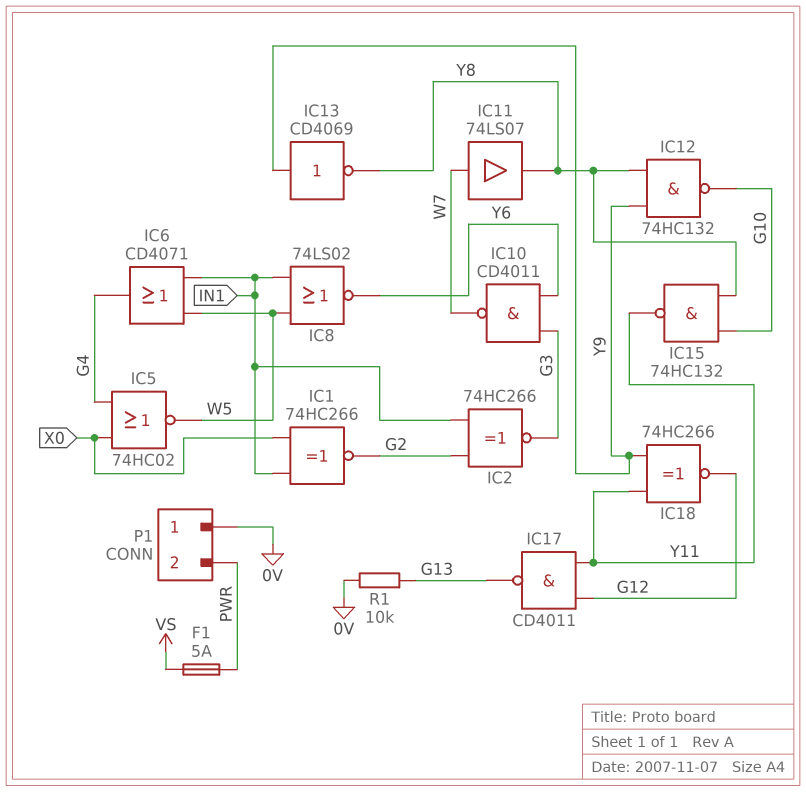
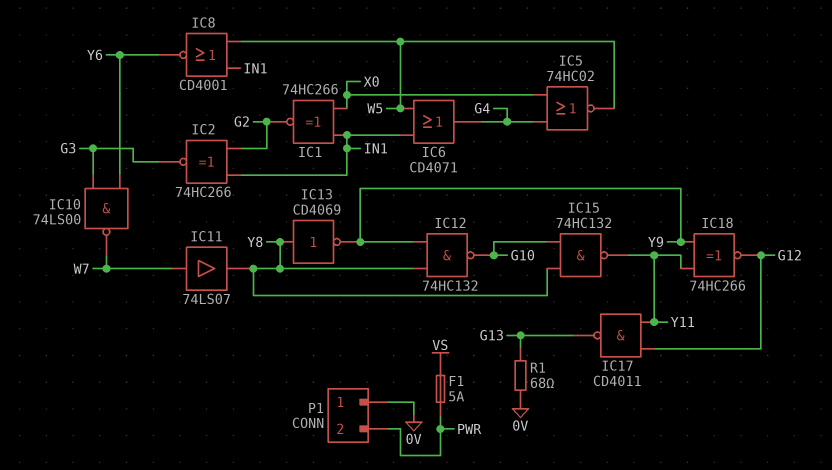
IC8: NOR 74LS02 (in IN1, in W5, out Y6) -> NOR CD4001 (in IN1, in W5, out Y6)
IC10: NAND CD4011 (in G3, in Y6, out W7) -> NAND 74LS00 (in G3, in Y6, out W7)
IC13: NOT CD4069 (in Y9, out Y8) -> NOT CD4069 (in Y8, out Y9)
R1: 10k (0V, G13) -> 68 (0V, G13)

